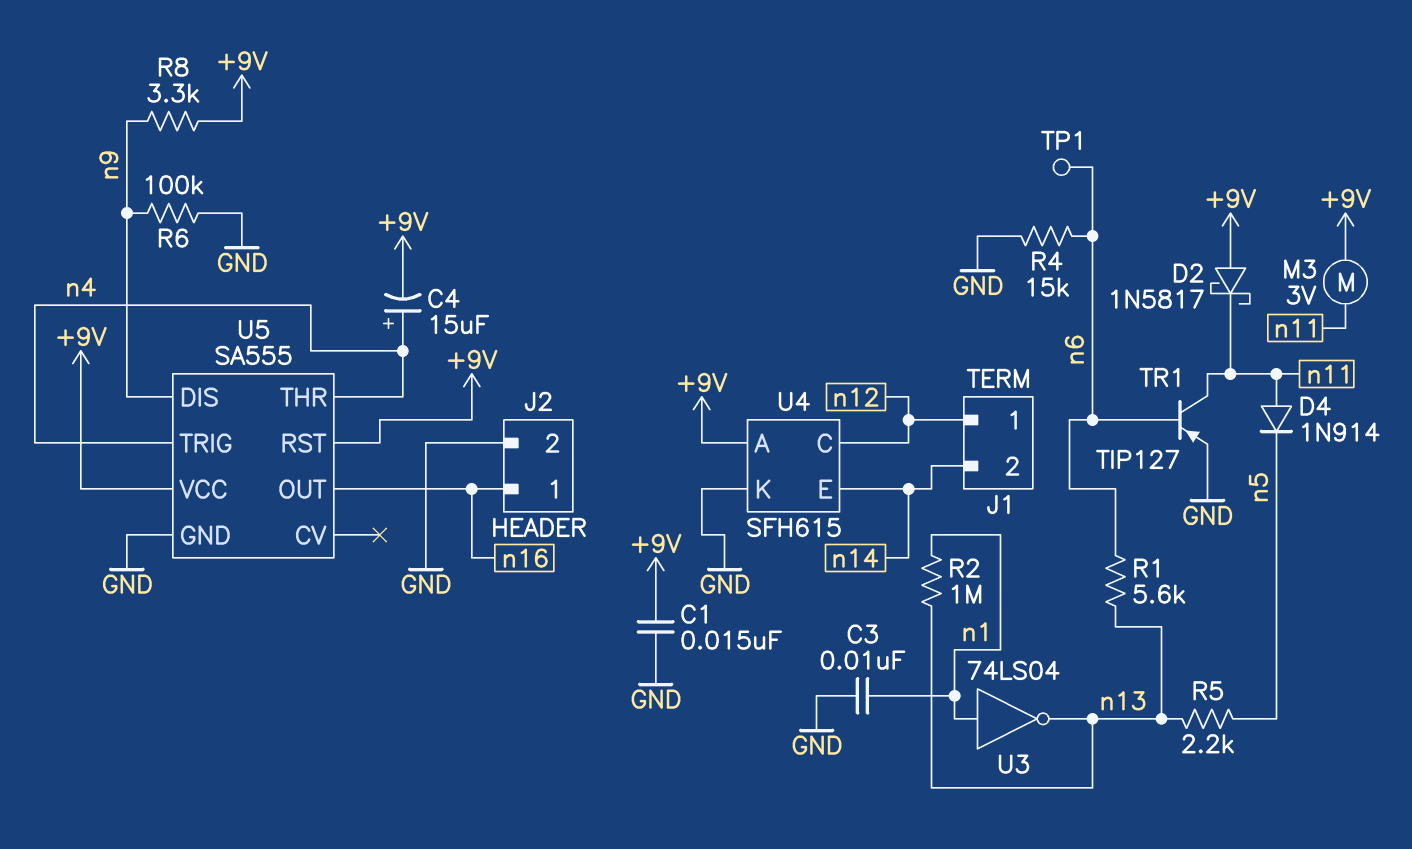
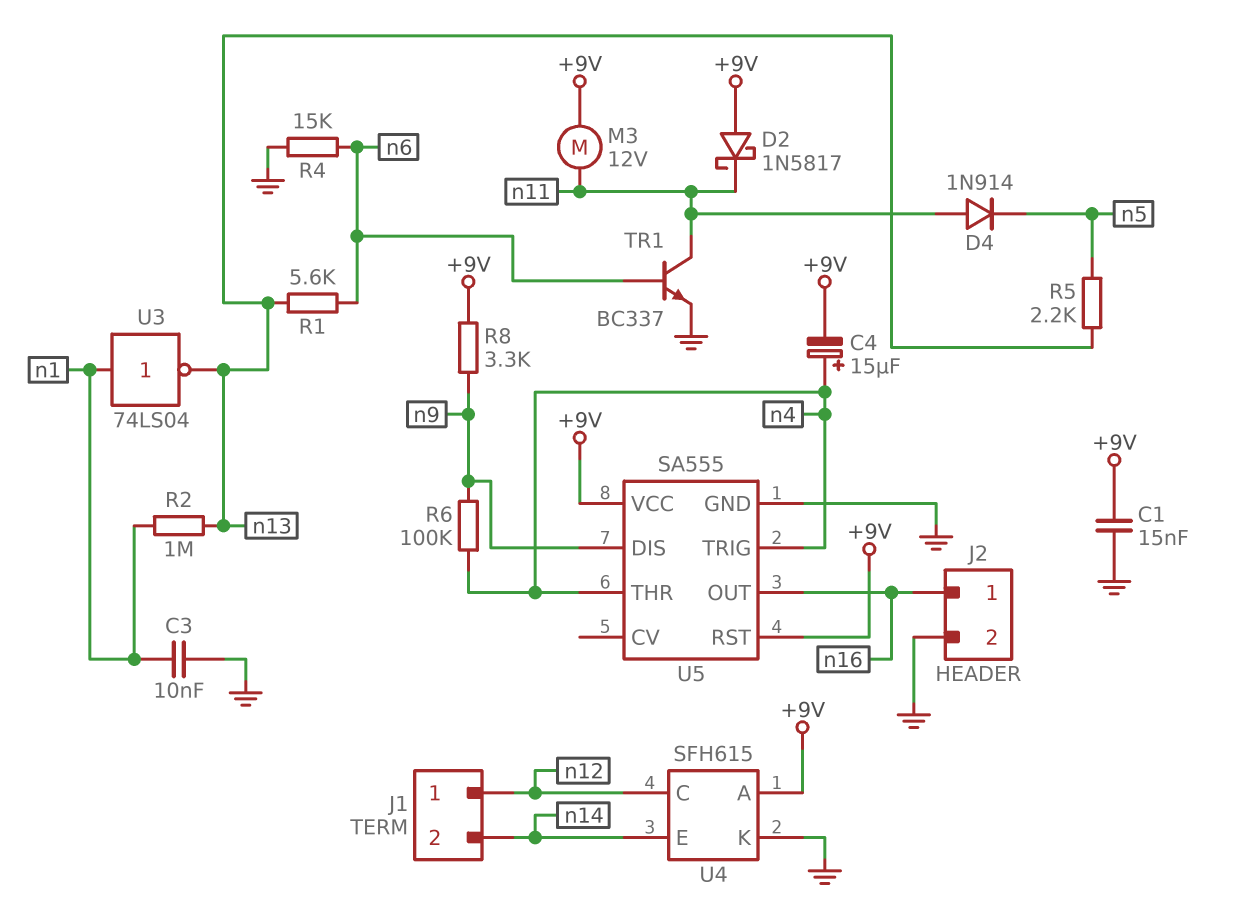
M3: motor 3V (+9V, n11) -> motor 12V (+9V, n11)
R6: 100k (GND, n9) -> 100k (n4, n9)
TP1: test point (n6) -> none
TR1: PNP TIP127 (B n6, C n11, E GND) -> NPN BC337 (B n6, C n11, E GND)

